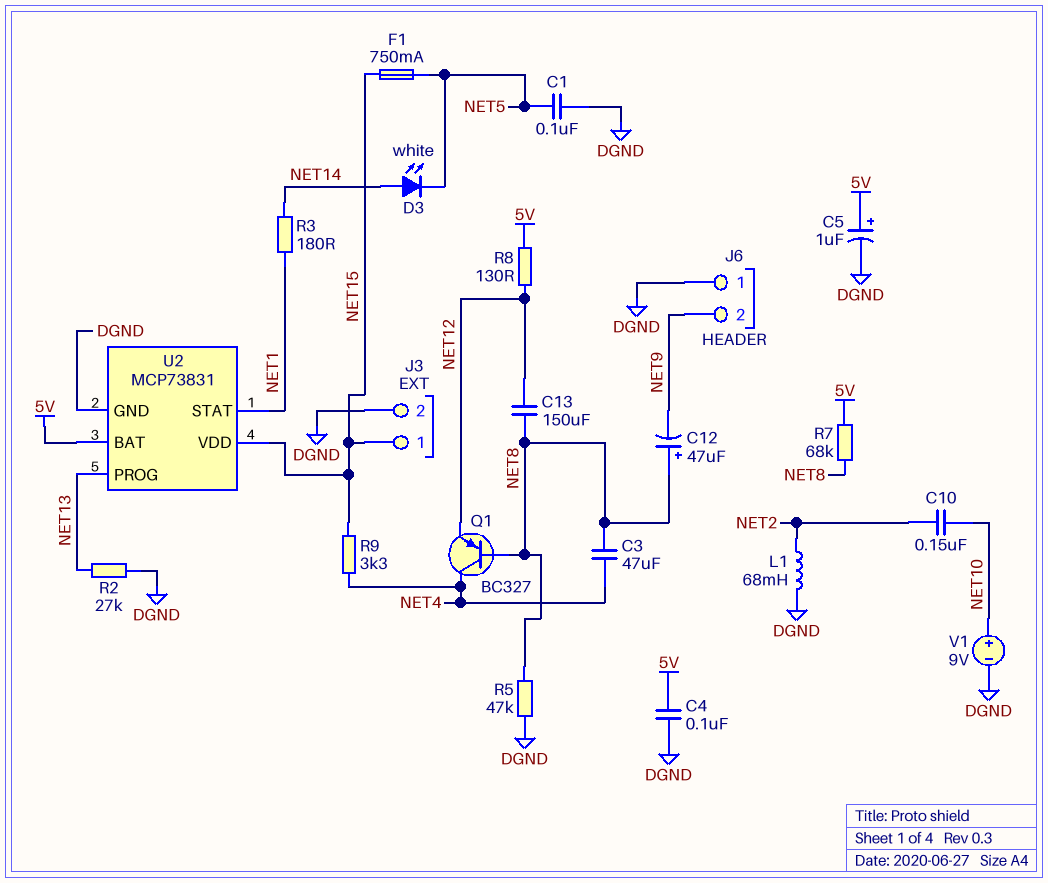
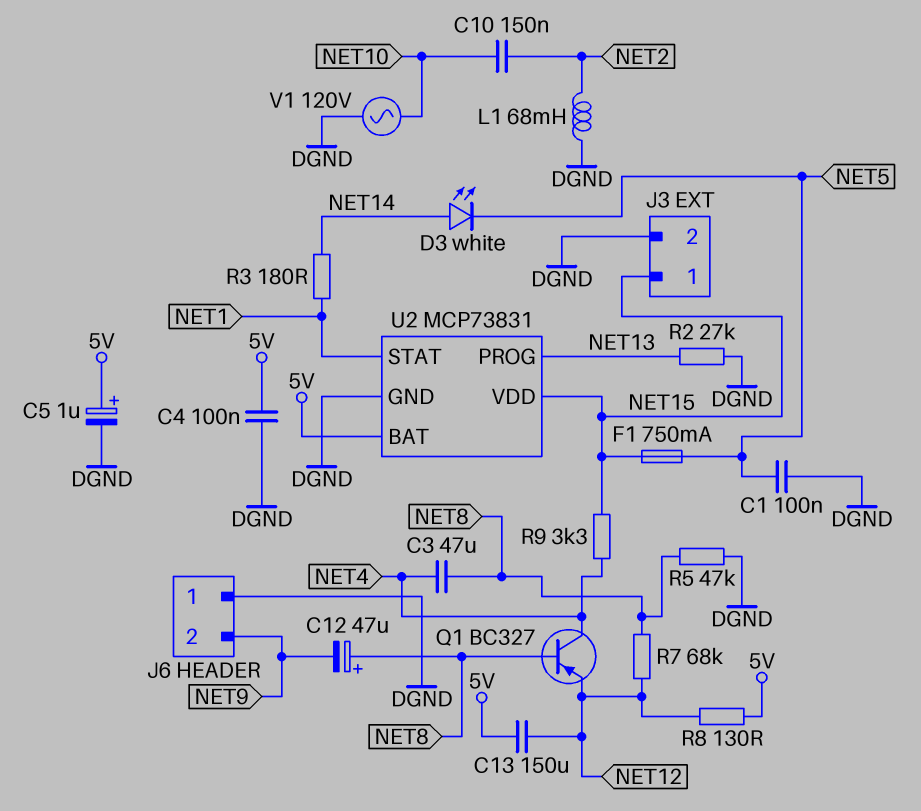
C13: 150uF (NET8, NET12) -> 150uF (5V, NET12)
R7: 68k (5V, NET8) -> 68k (NET8, NET12)
V1: 9V (plus NET10, minus DGND) -> AC 120V (DGND, NET10)

